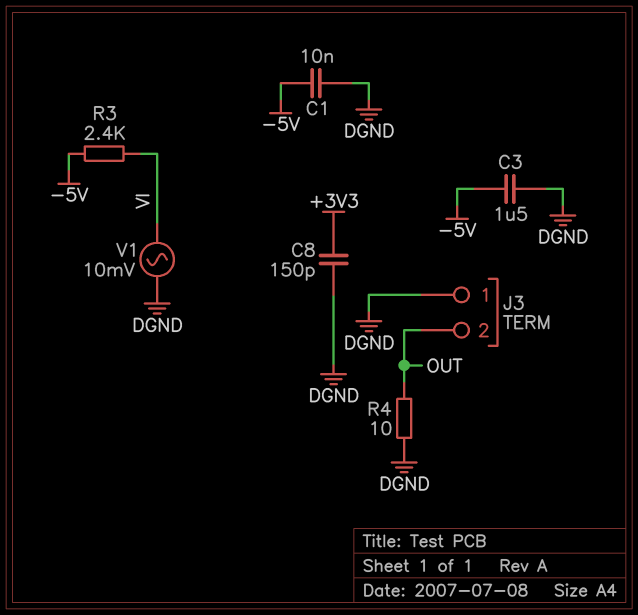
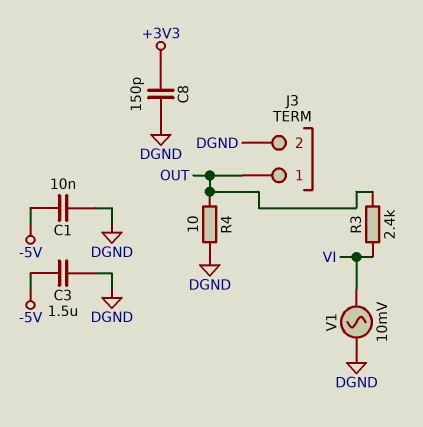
J3 pin 1: DGND -> OUT
J3 pin 2: OUT -> DGND
R3: 2.4k (-5V, VI) -> 2.4k (OUT, VI)

